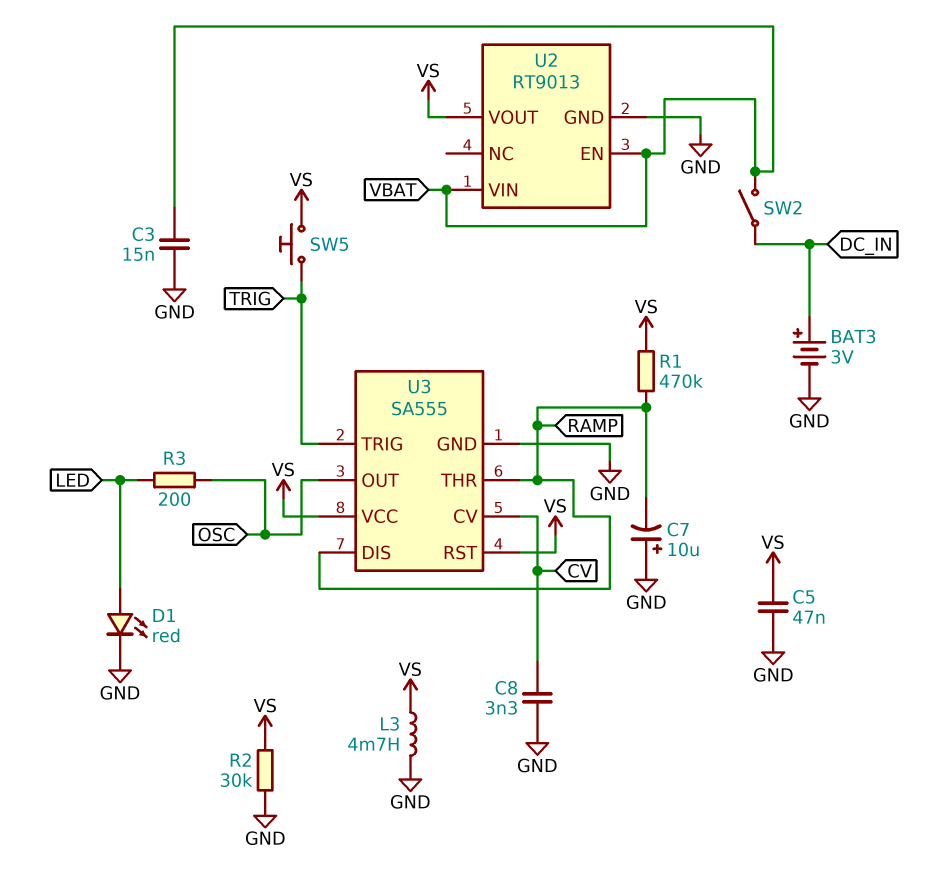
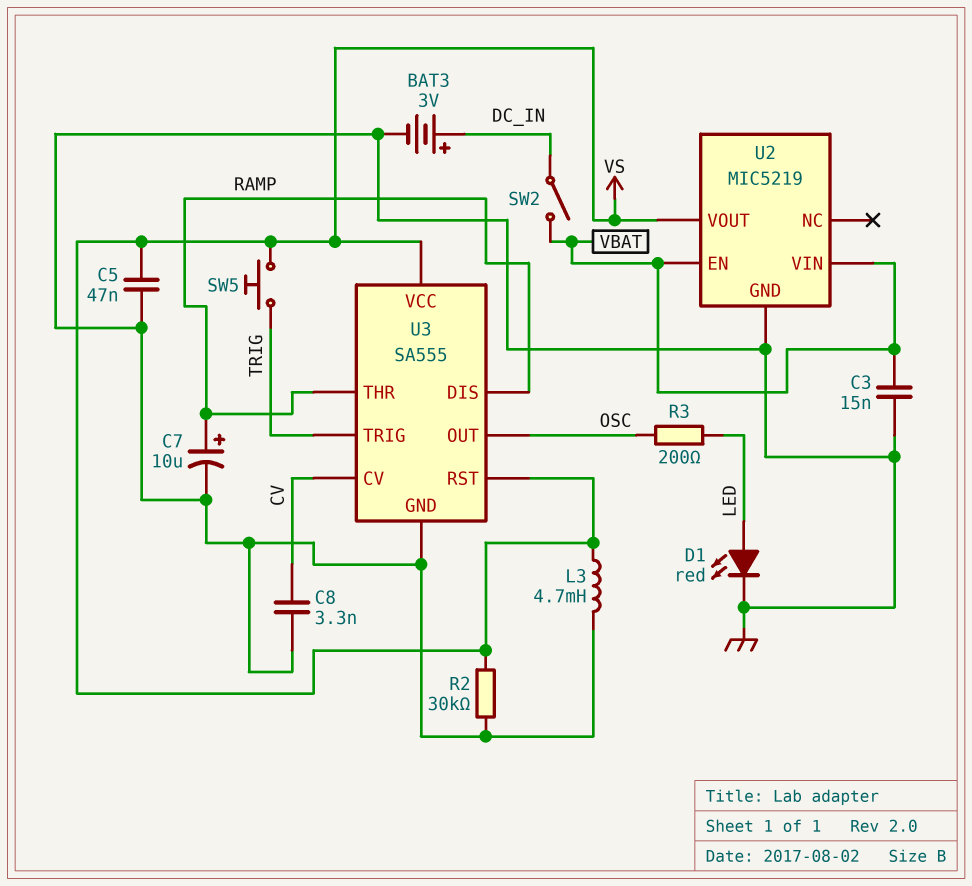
C7: 10uF (plus GND, minus RAMP) -> 10uF (plus RAMP, minus GND)
R1: 470k (RAMP, VS) -> none
U2: RT9013 -> MIC5219

